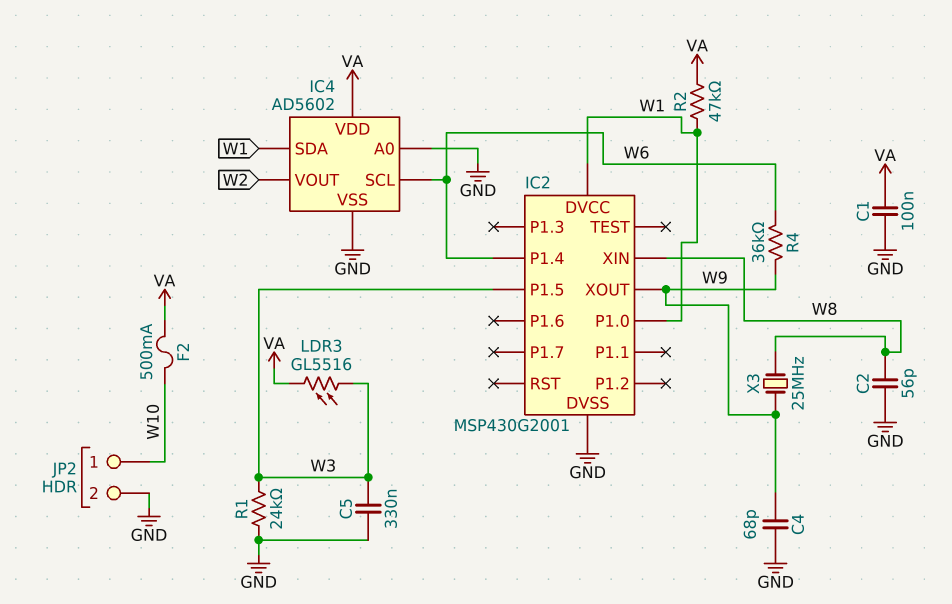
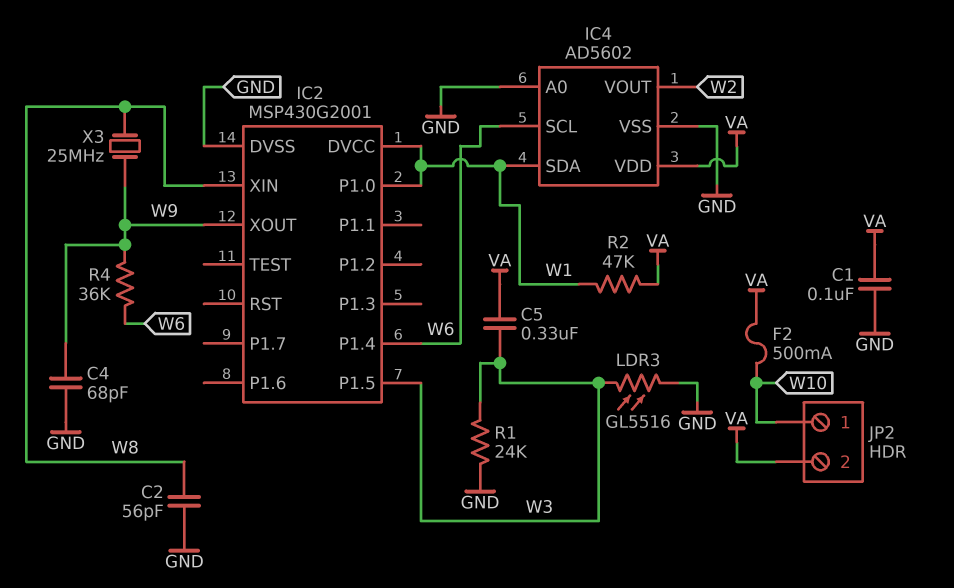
C5: 330nF (GND, W3) -> 330nF (VA, W3)
JP2 pin 2: GND -> VA
LDR3: GL5516 (VA, W3) -> GL5516 (GND, W3)

